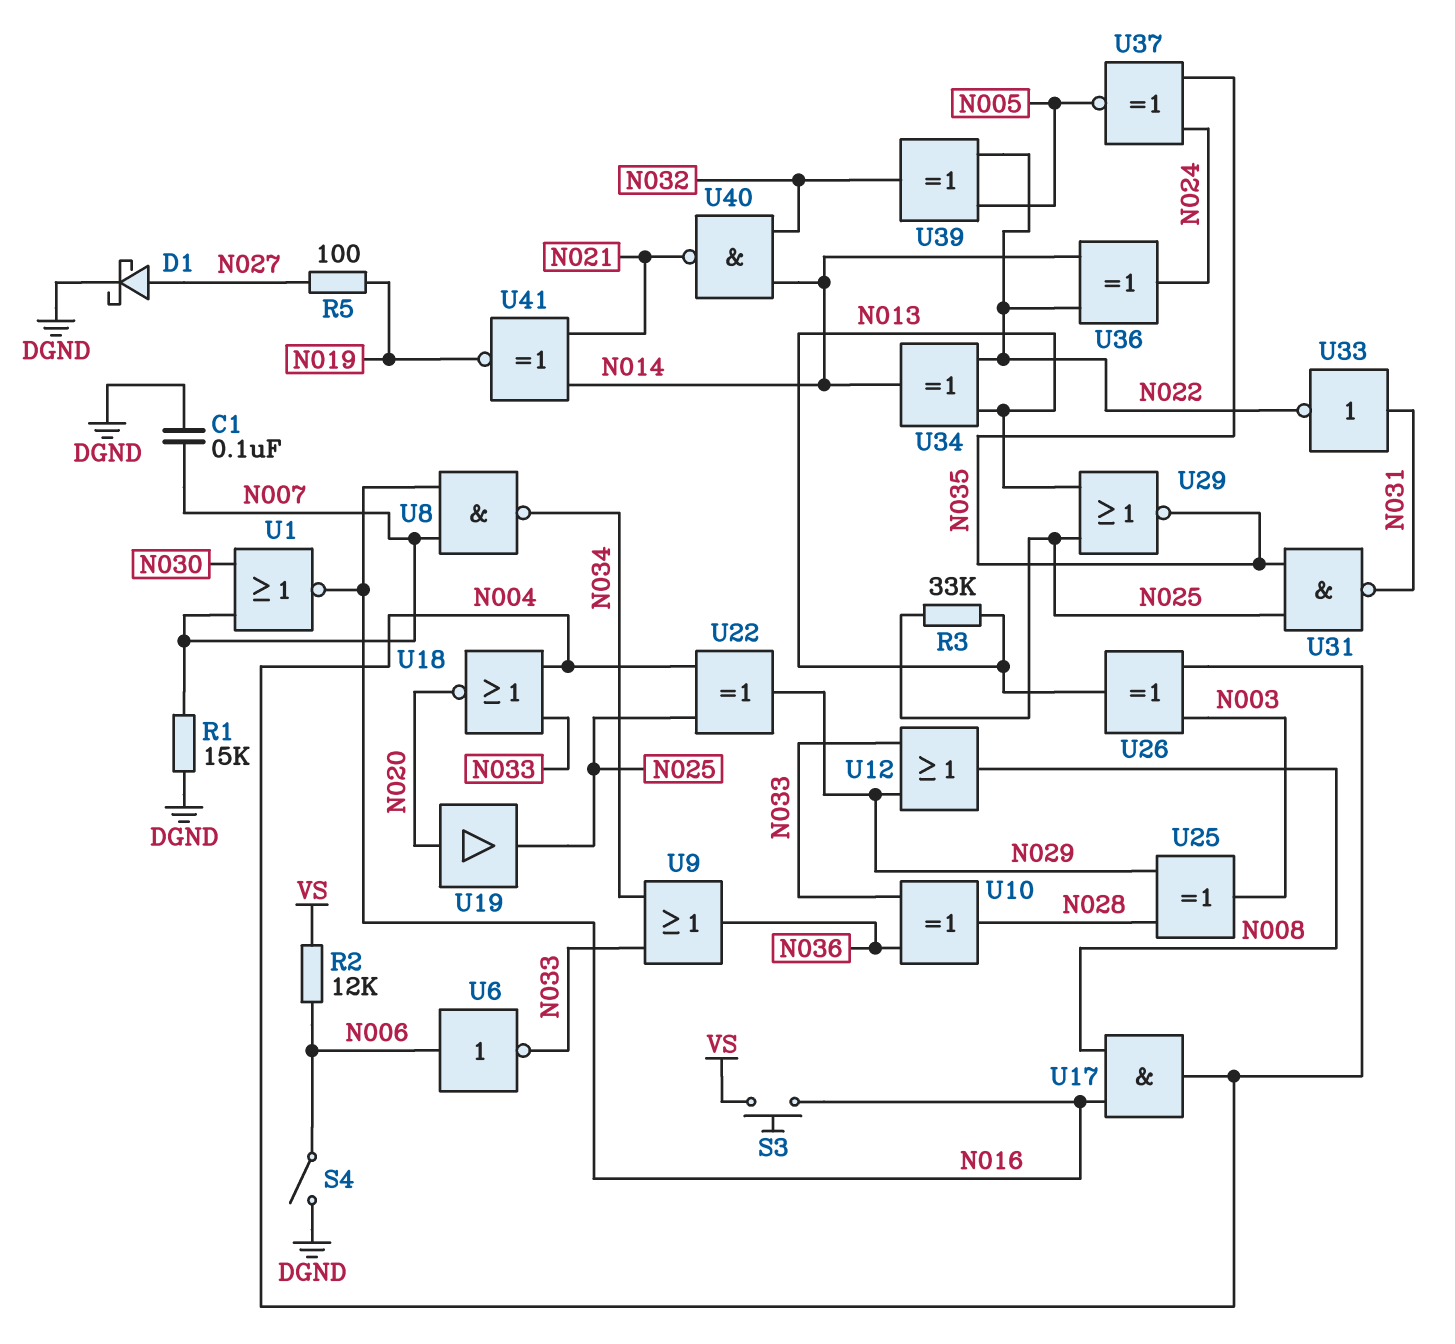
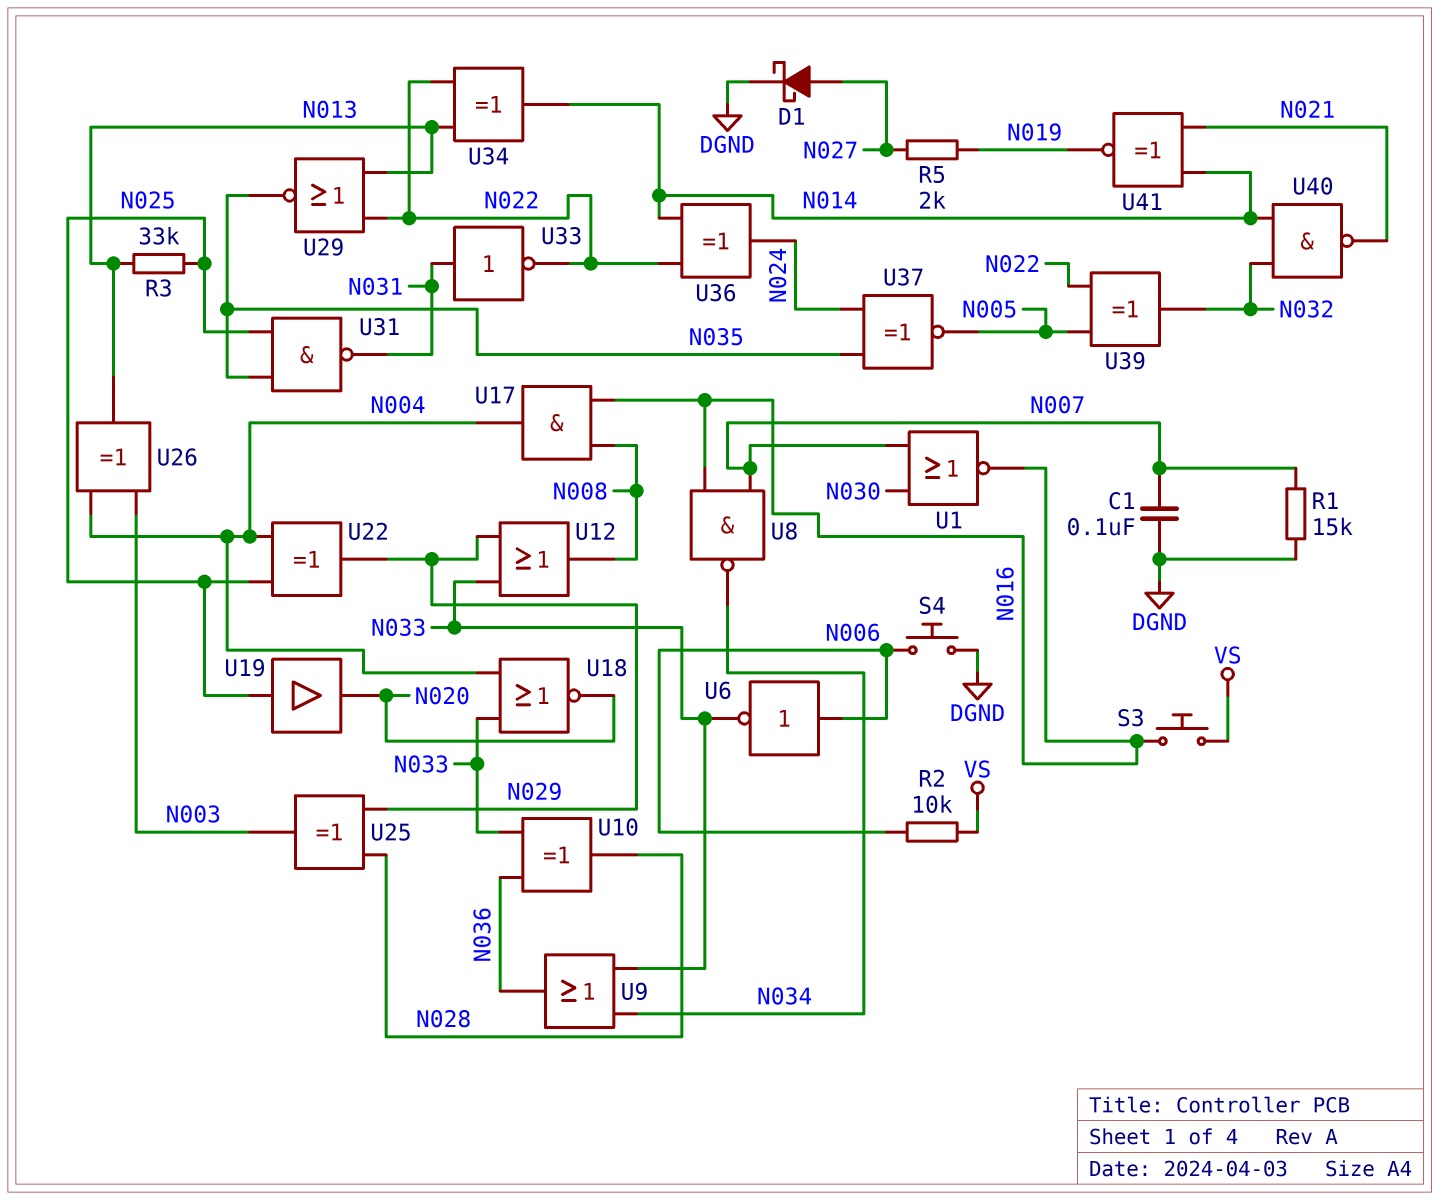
R2: 12k (N006, VS) -> 10k (N006, VS)
R5: 100 (N019, N027) -> 2k (N019, N027)
S4: switch (DGND, N006) -> button (DGND, N006)
U19: buffer (in N020, out N025) -> buffer (in N025, out N020)
U29: NOR (in N013, in N025, out N035) -> NOR (in N013, in N022, out N035)

